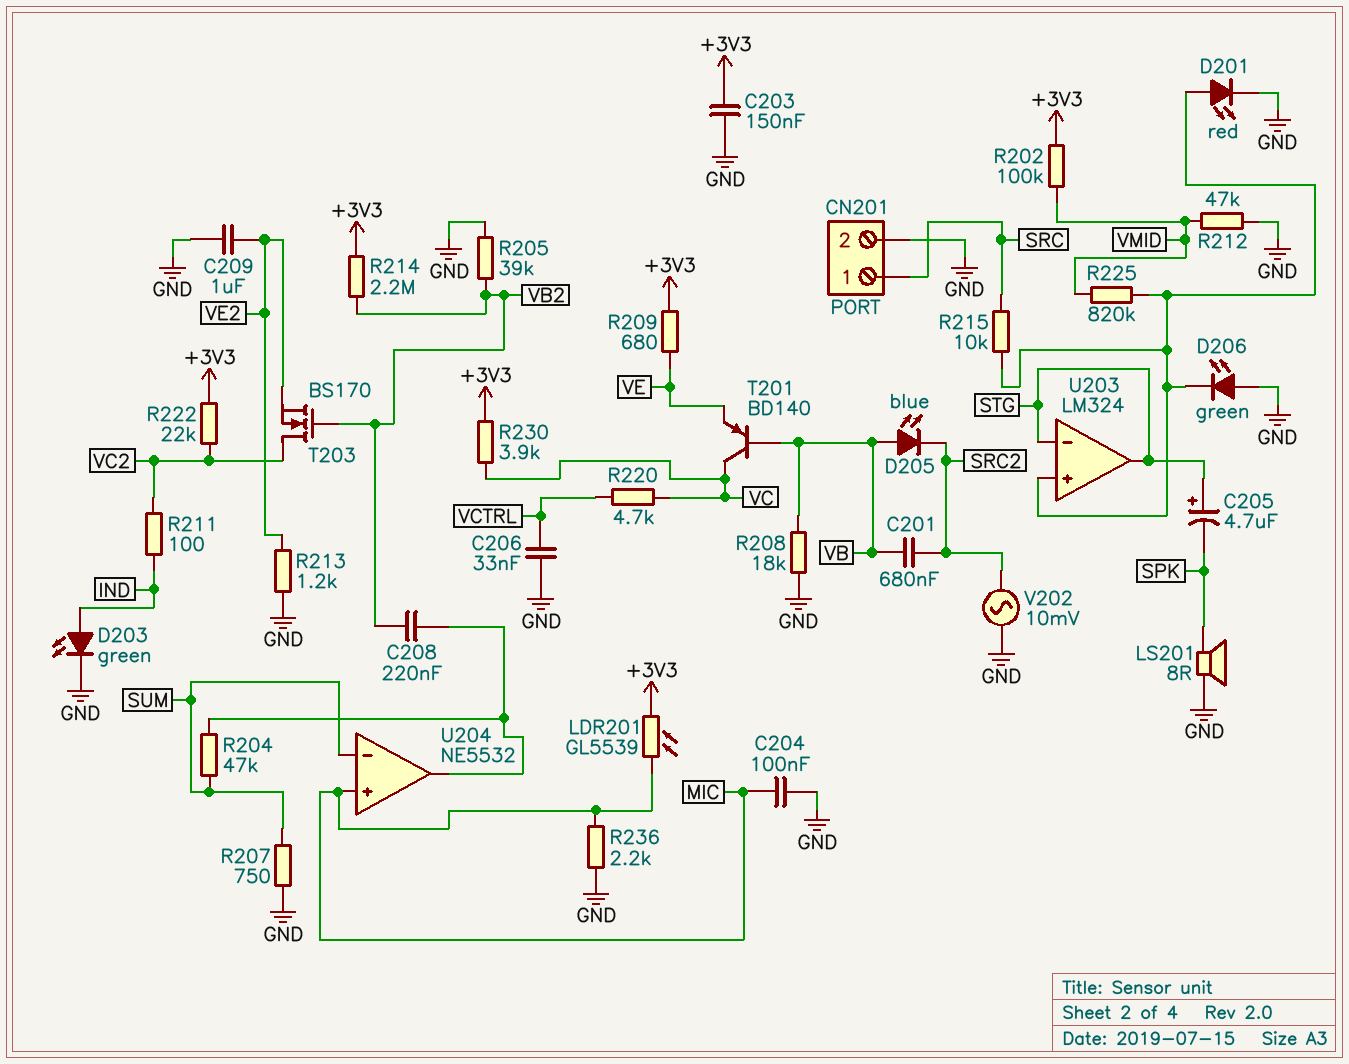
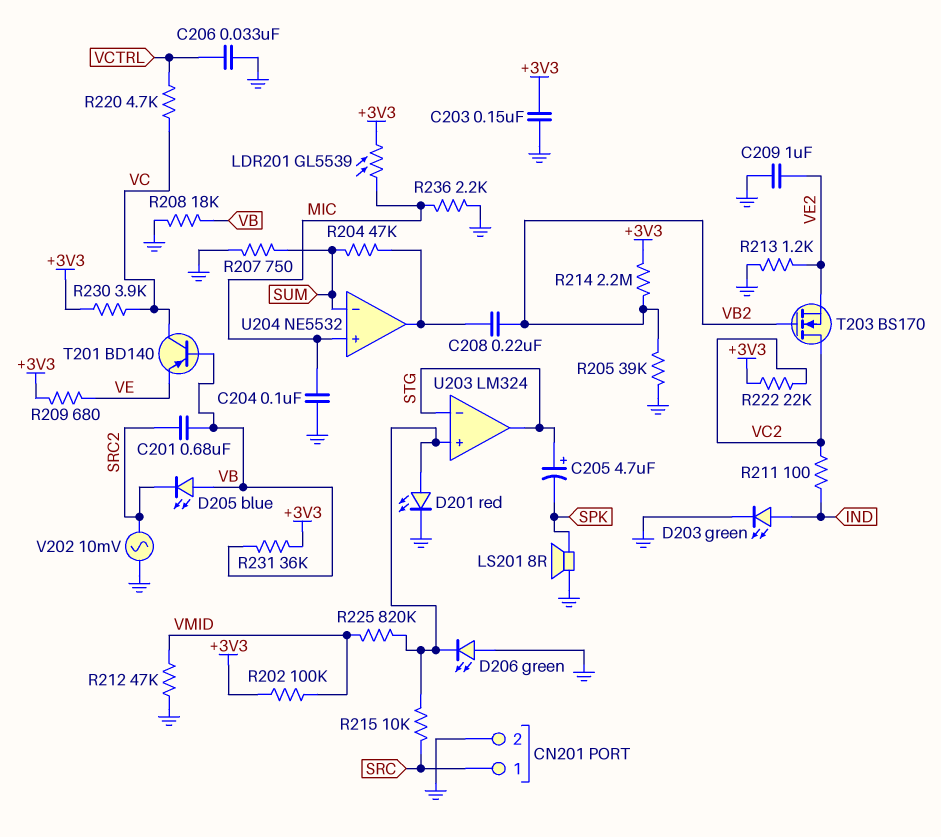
R231: none -> 36k (+3V3, VB)

